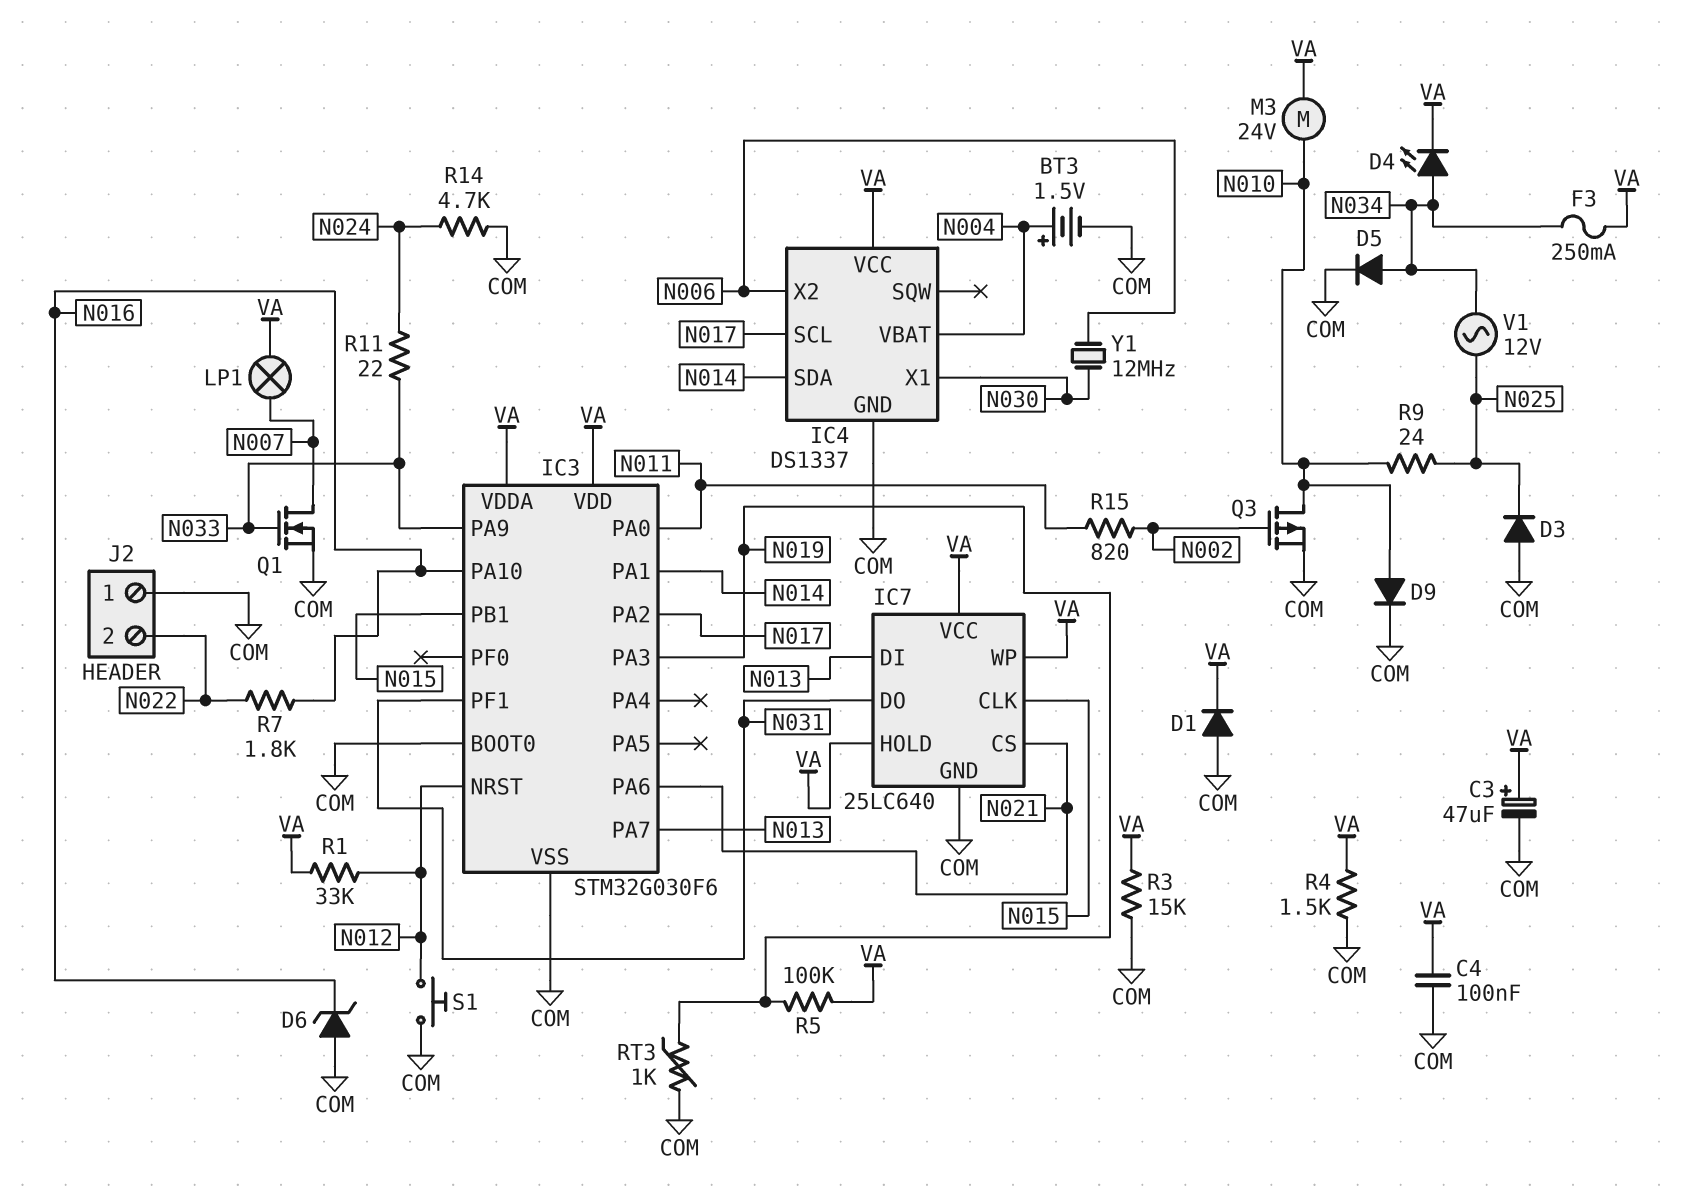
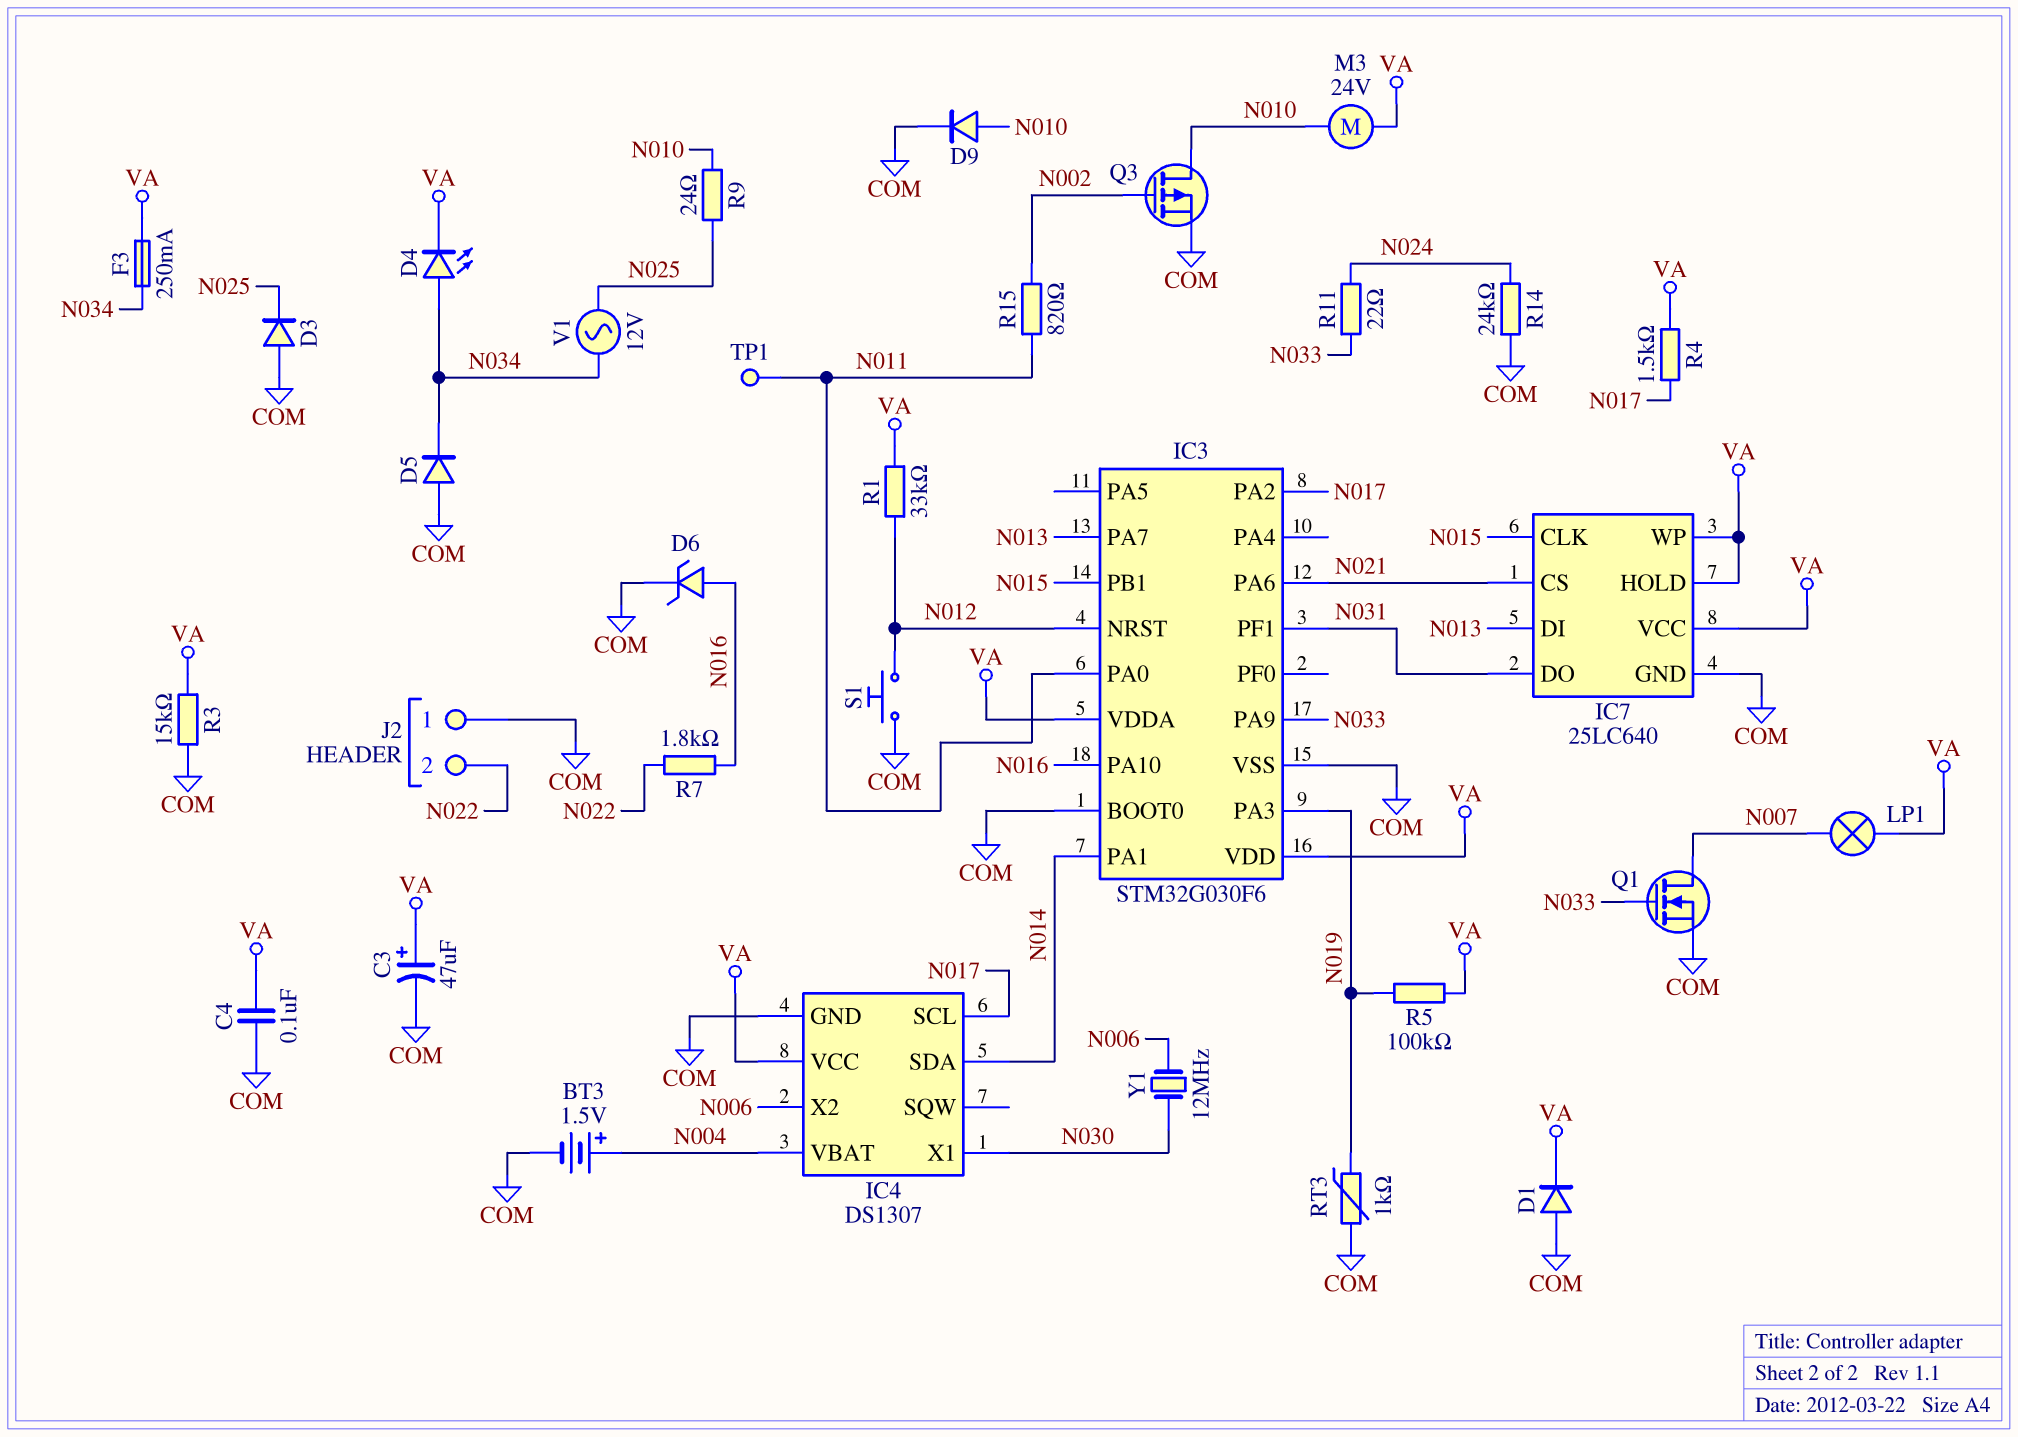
D5: diode (A N034, K COM) -> diode (A COM, K N034)
D6: zener (A COM, K N016) -> zener (A N016, K COM)
IC4: DS1337 -> DS1307
R4: 1.5k (COM, VA) -> 1.5k (N017, VA)
R14: 4.7k (COM, N024) -> 24k (COM, N024)
TP1: none -> test point (N011)

